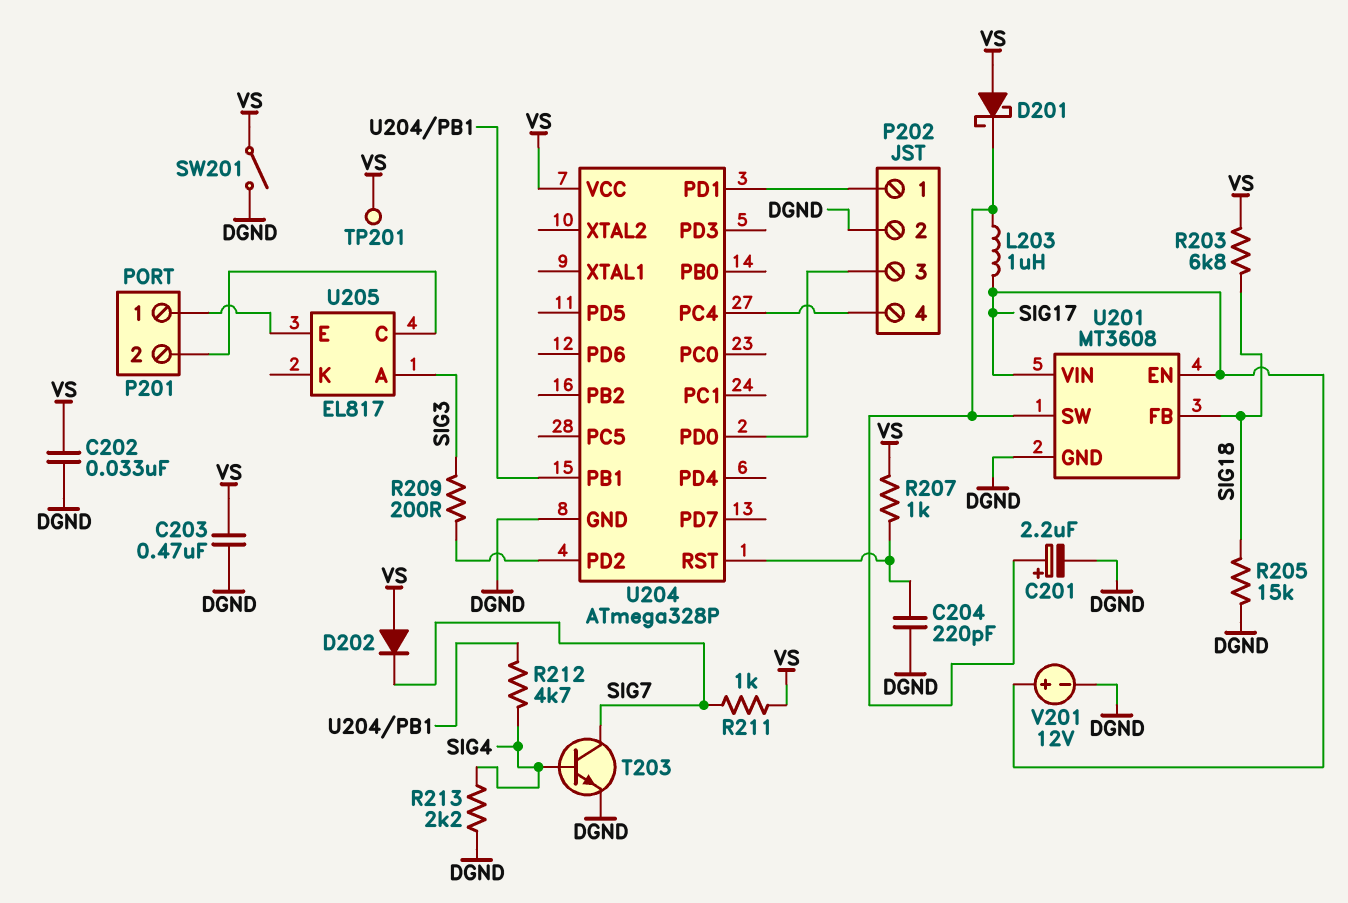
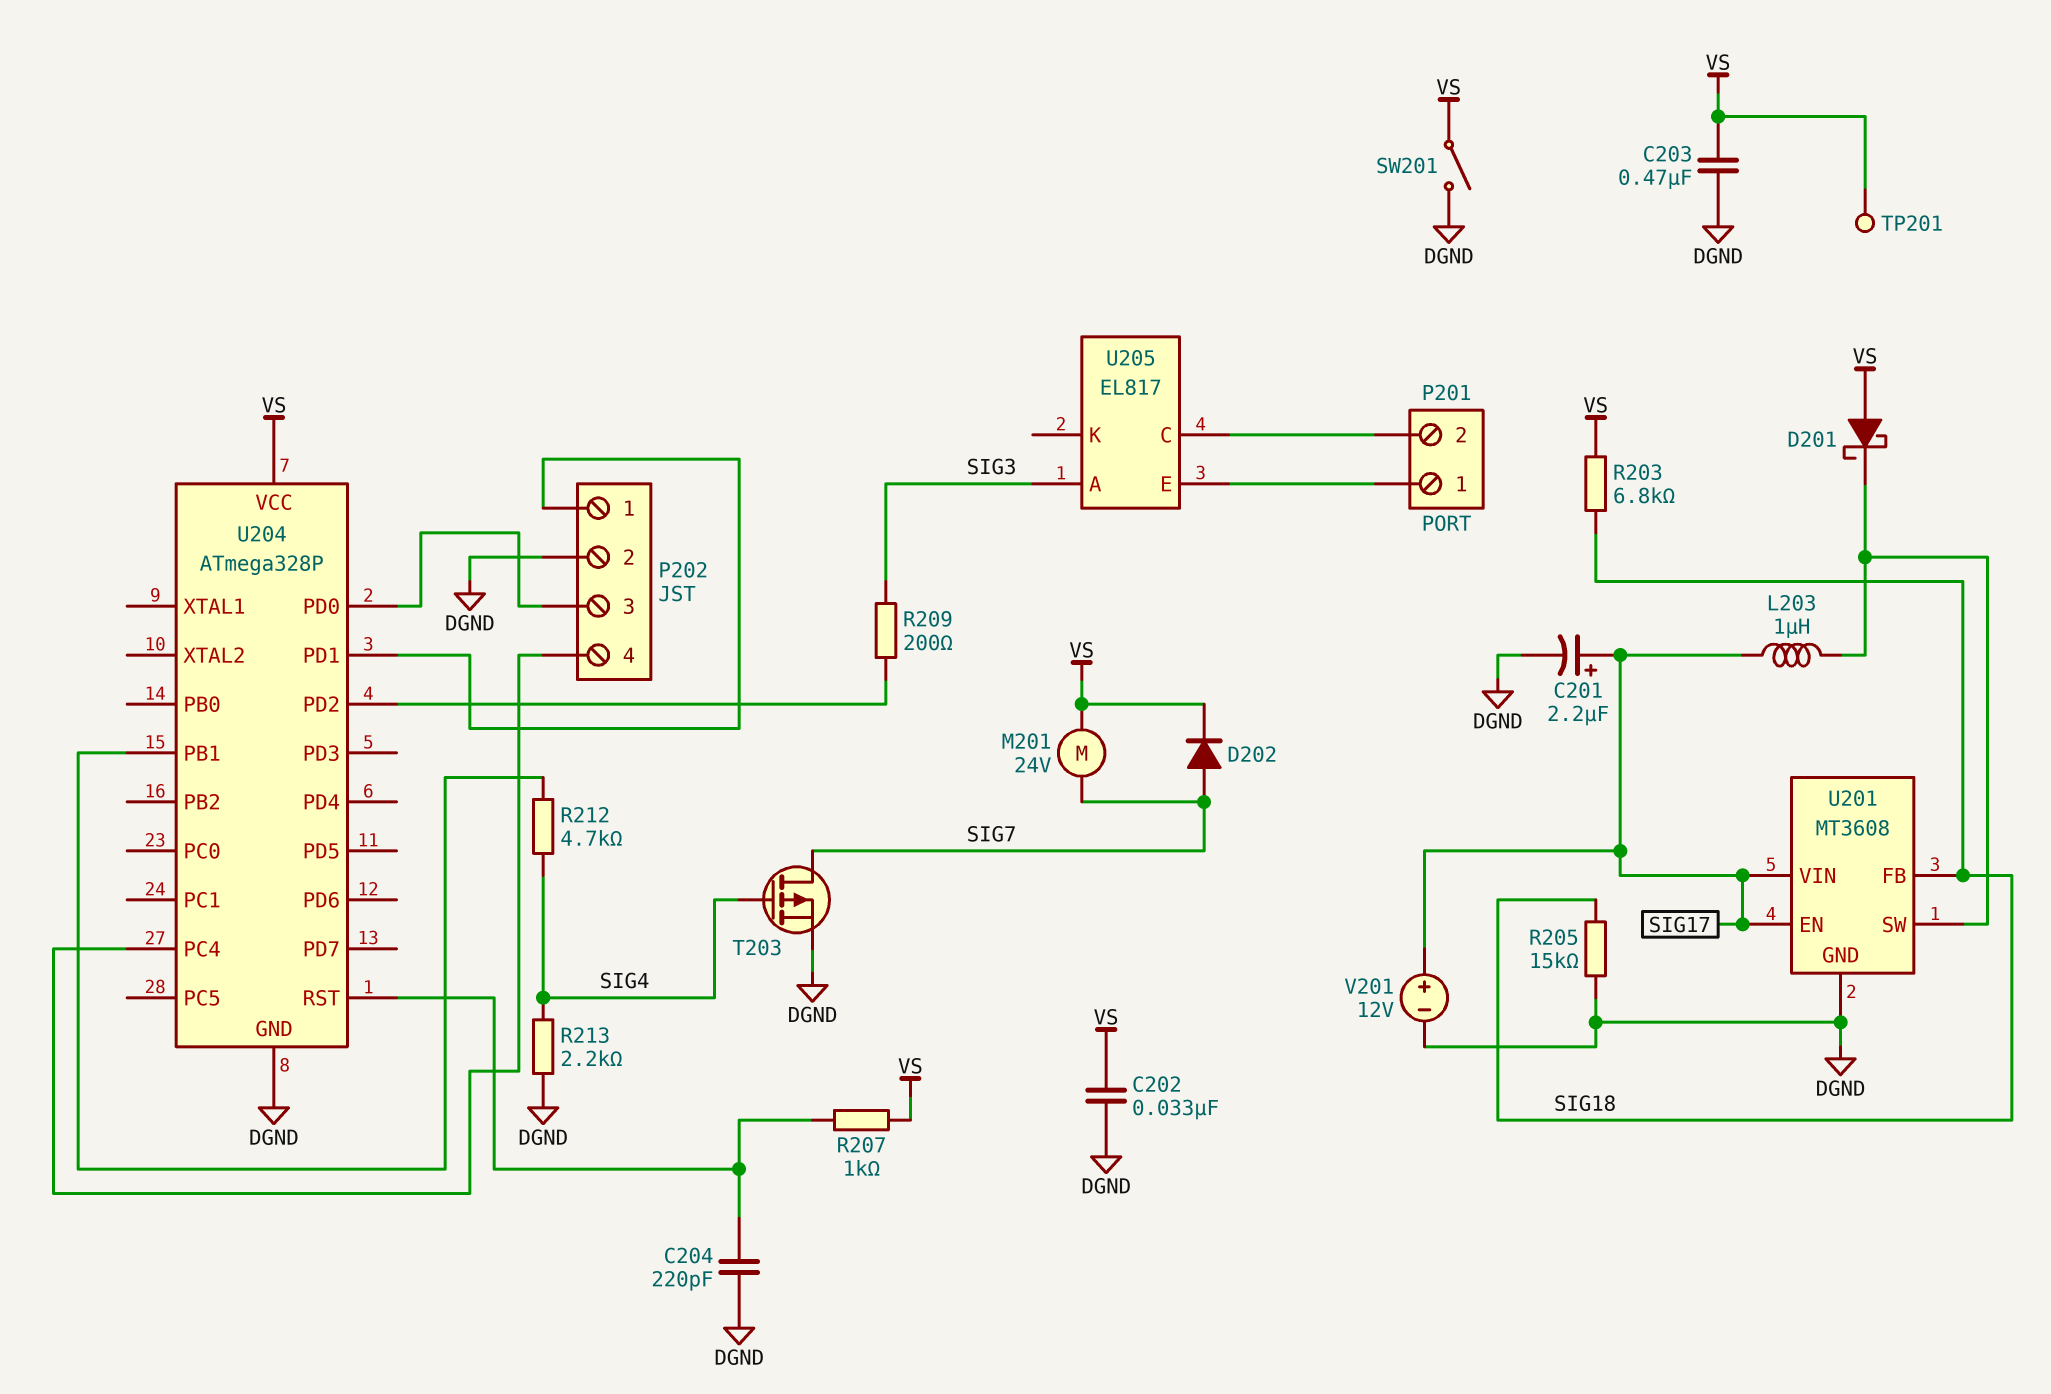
C201: 2.2uF (plus U201/SW, minus DGND) -> 2.2uF (plus SIG17, minus DGND)
D202: diode (A VS, K SIG7) -> diode (A SIG7, K VS)
M201: none -> motor 24V (SIG7, VS)
R211: 1k (SIG7, VS) -> none
T203: NPN (B SIG4, C SIG7, E DGND) -> PMOS (G SIG4, D SIG7, S DGND)

